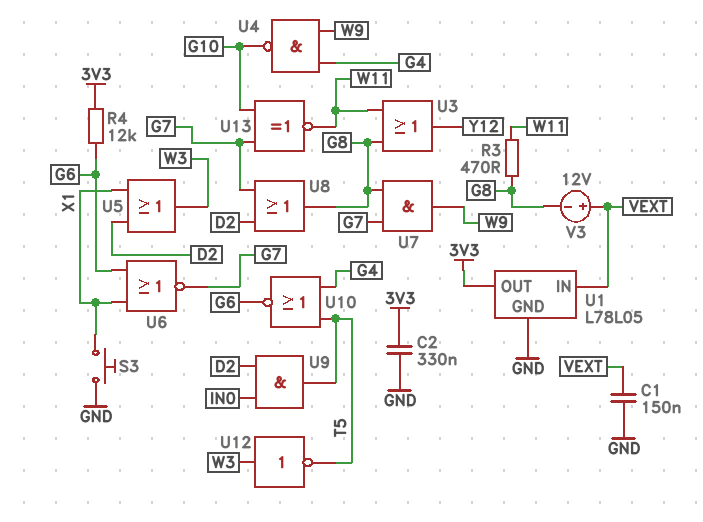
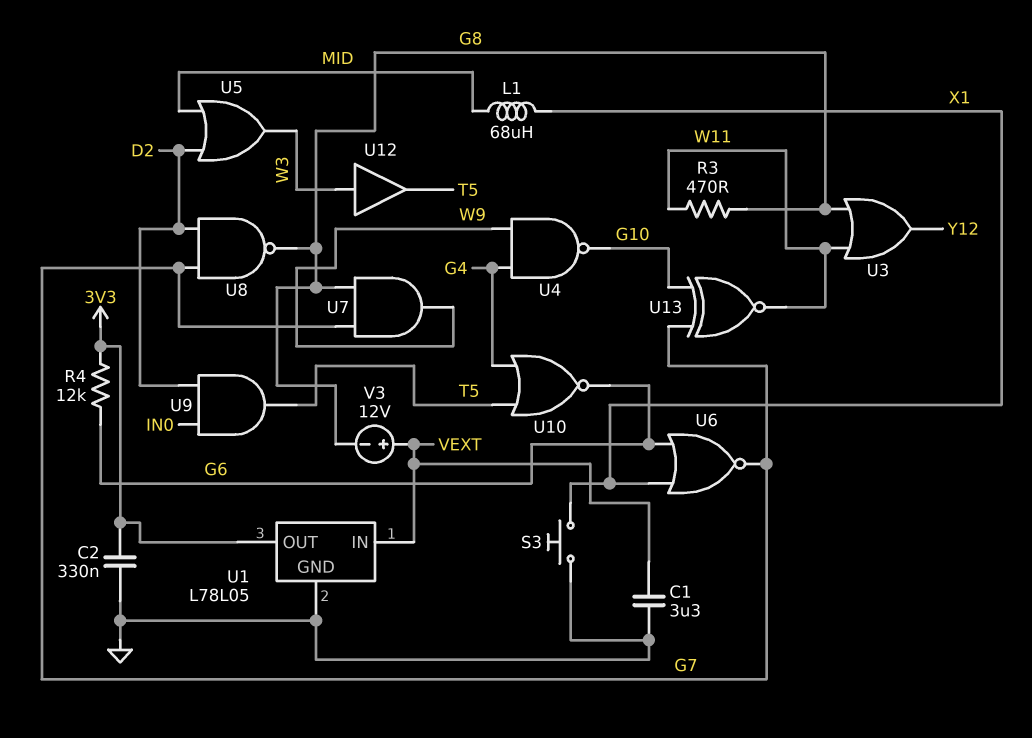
C1: 150nF (GND, VEXT) -> 3.3uF (GND, VEXT)
L1: none -> 68uH (MID, X1)
U5: OR (in D2, in X1, out W3) -> OR (in D2, in MID, out W3)
U8: OR (in D2, in G7, out G8) -> NAND (in D2, in G7, out G8)
U12: NOT (in W3, out T5) -> buffer (in W3, out T5)

